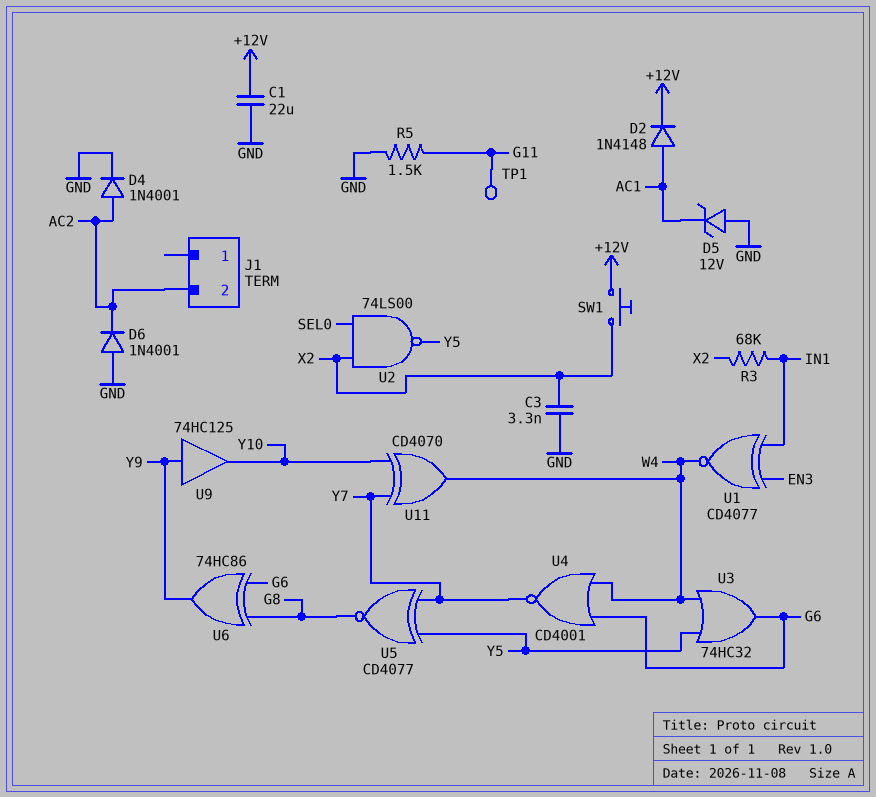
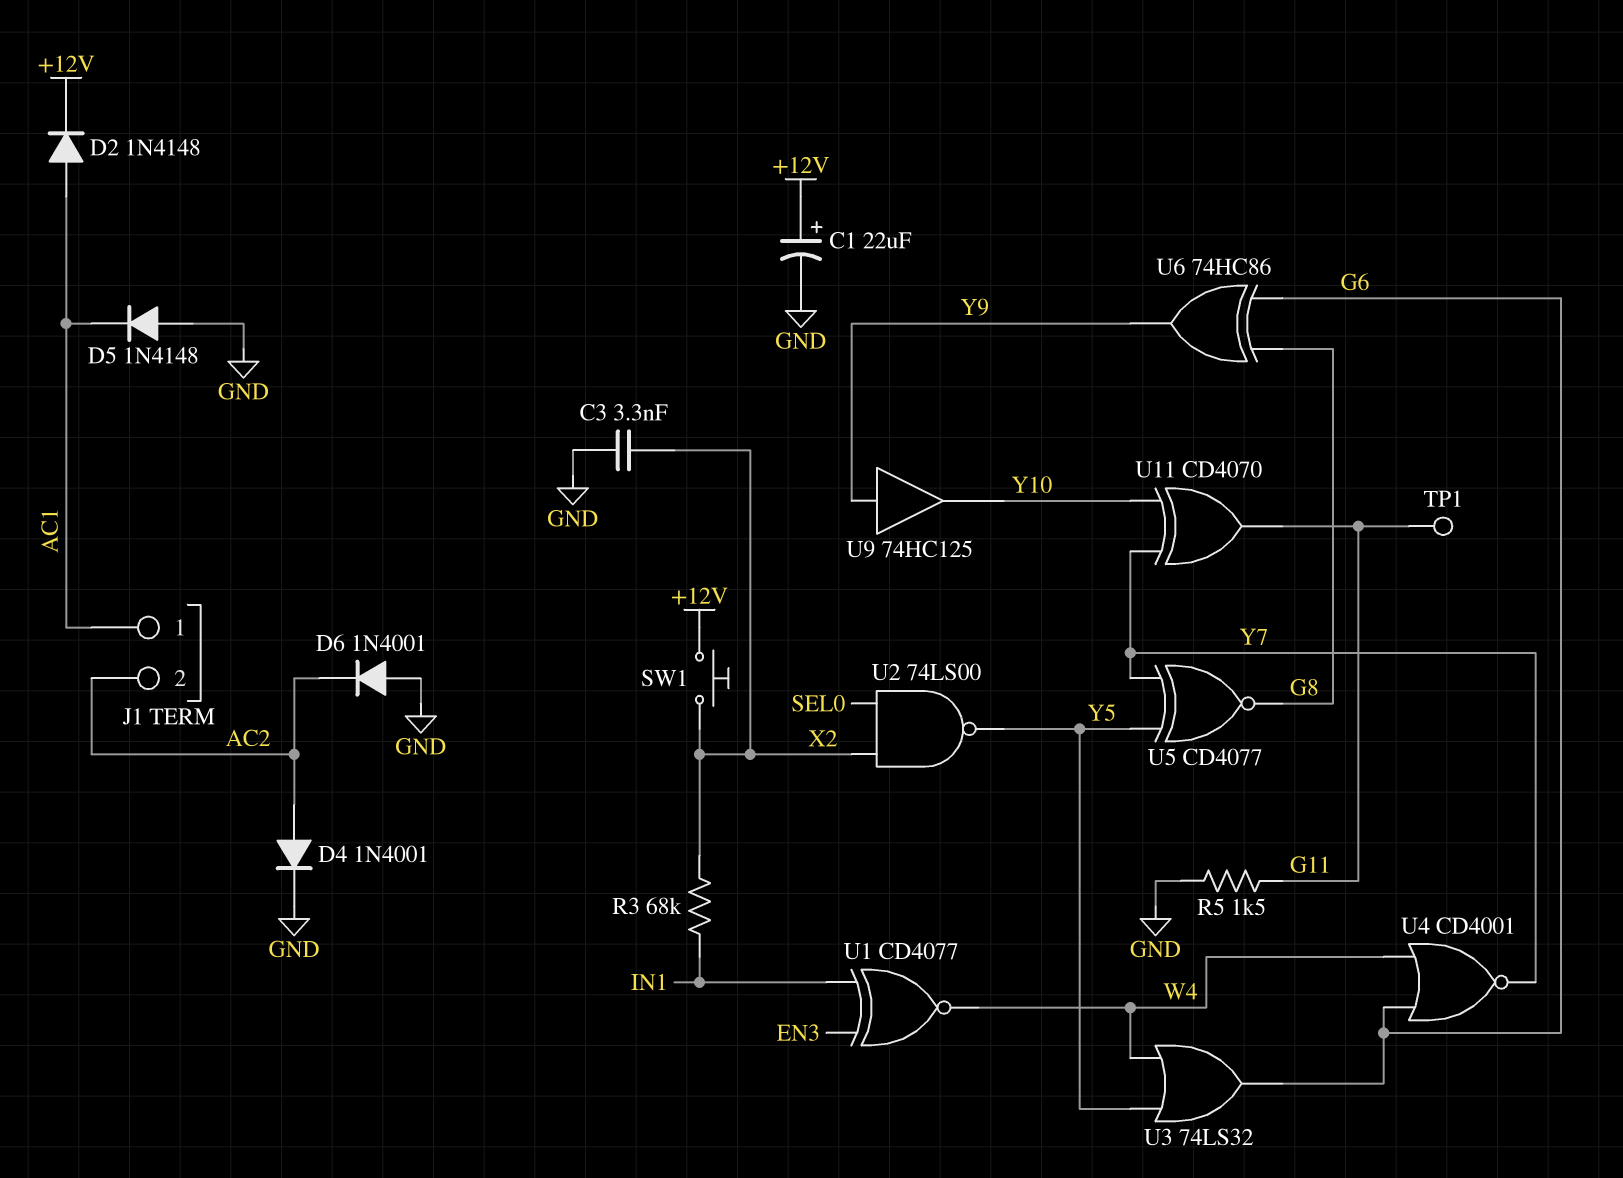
C1: 22uF (+12V, GND) -> 22uF (plus +12V, minus GND)
D5: zener 12V (A GND, K AC1) -> diode 1N4148 (A GND, K AC1)
J1 pin 1: none -> AC1
U3: OR 74HC32 (in W4, in Y5, out G6) -> OR 74LS32 (in W4, in Y5, out G6)
U11: XOR CD4070 (in Y7, in Y10, out W4) -> XOR CD4070 (in Y7, in Y10, out G11)

